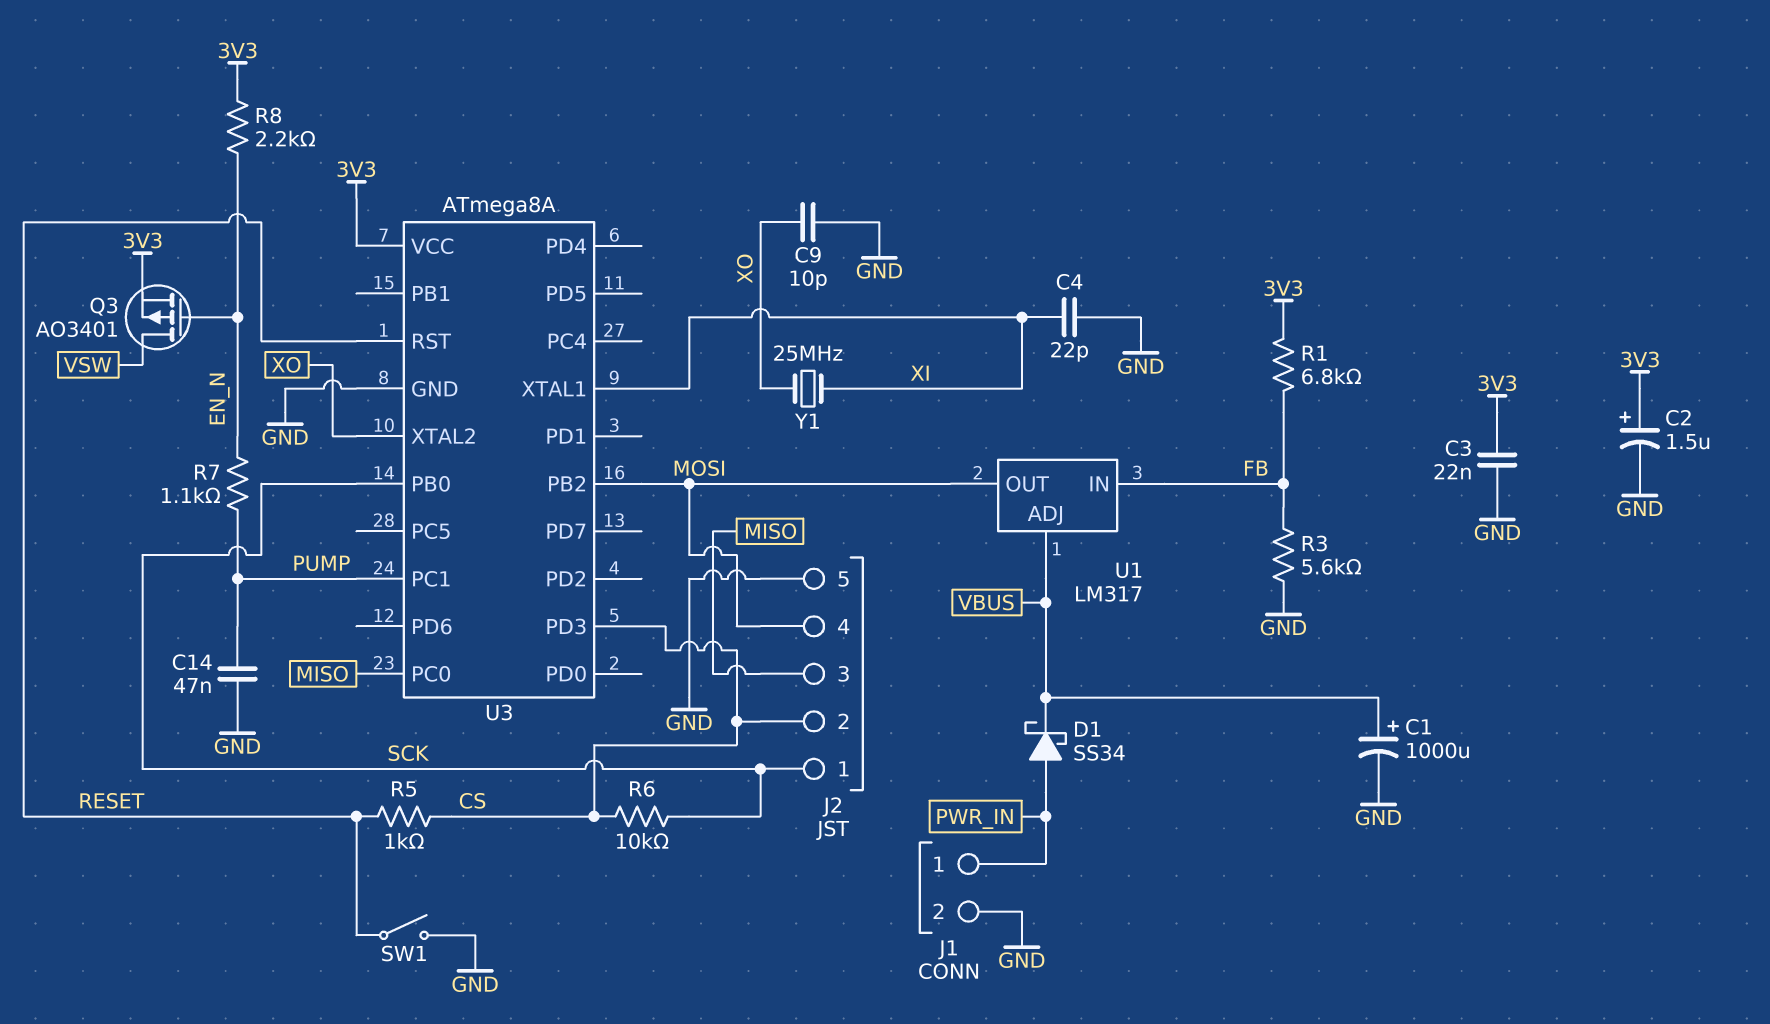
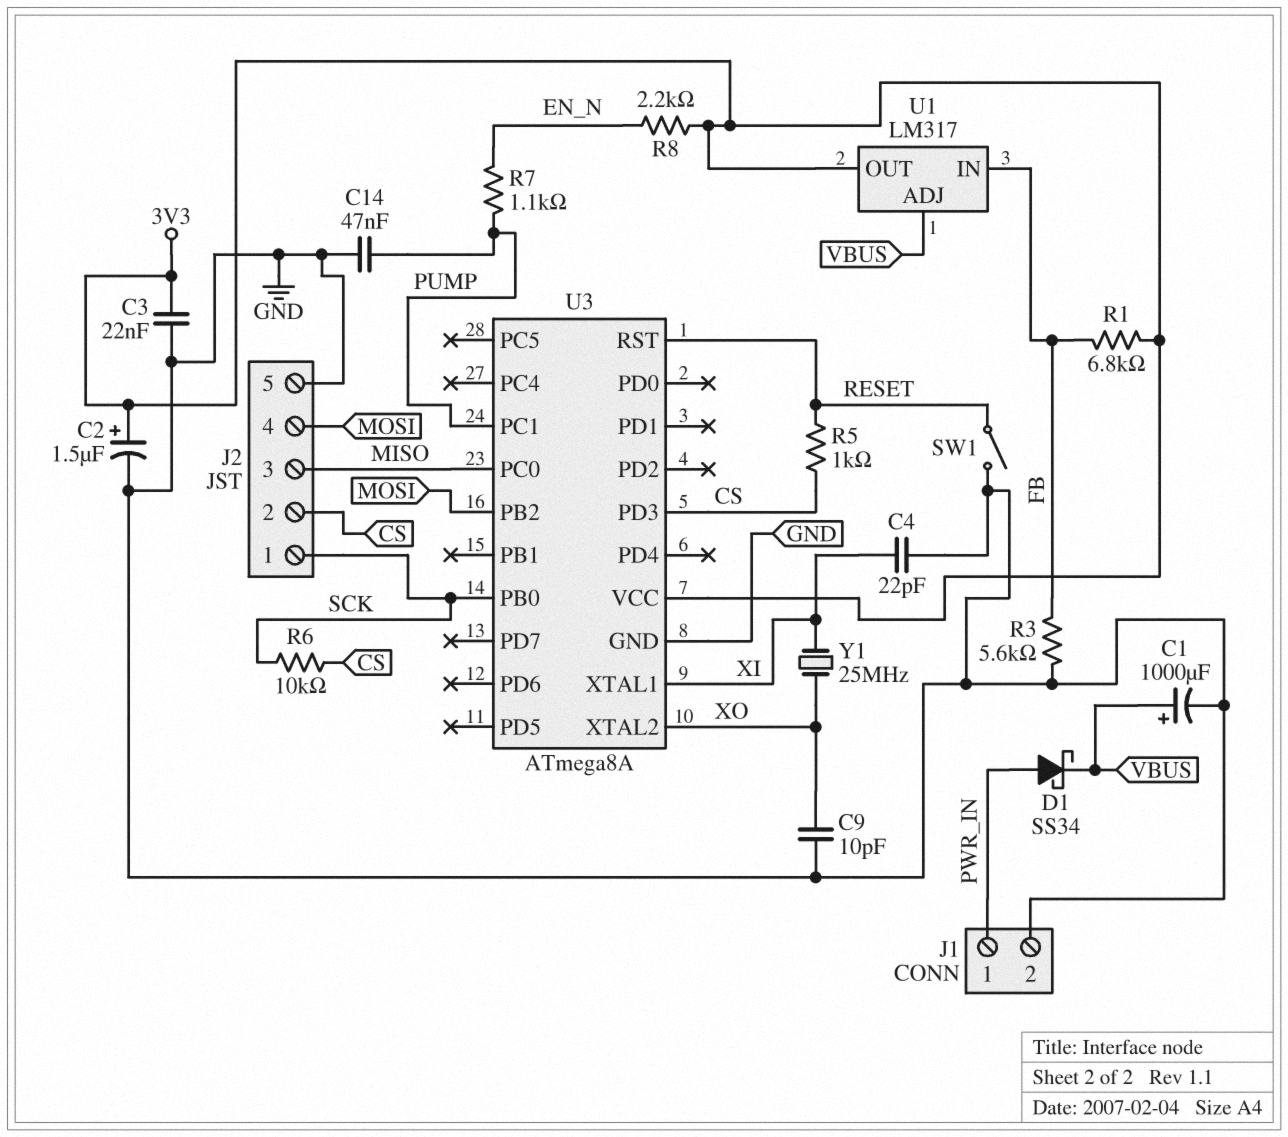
Q3: PMOS AO3401 (G EN_N, D VSW, S 3V3) -> none
U1 pin OUT: MOSI -> 3V3

